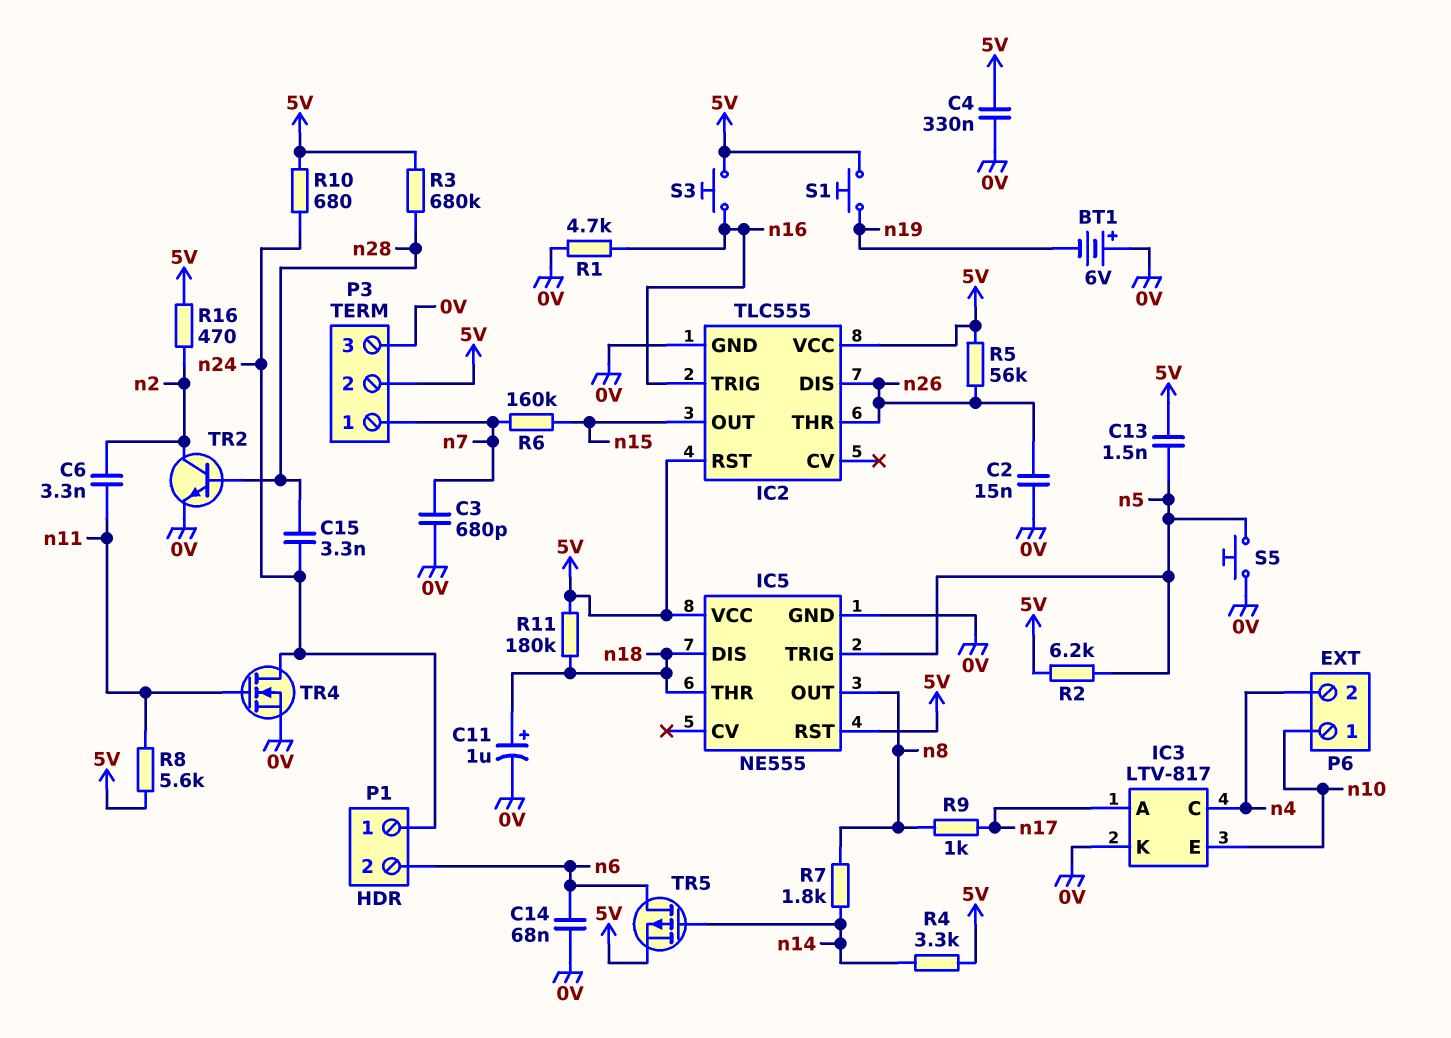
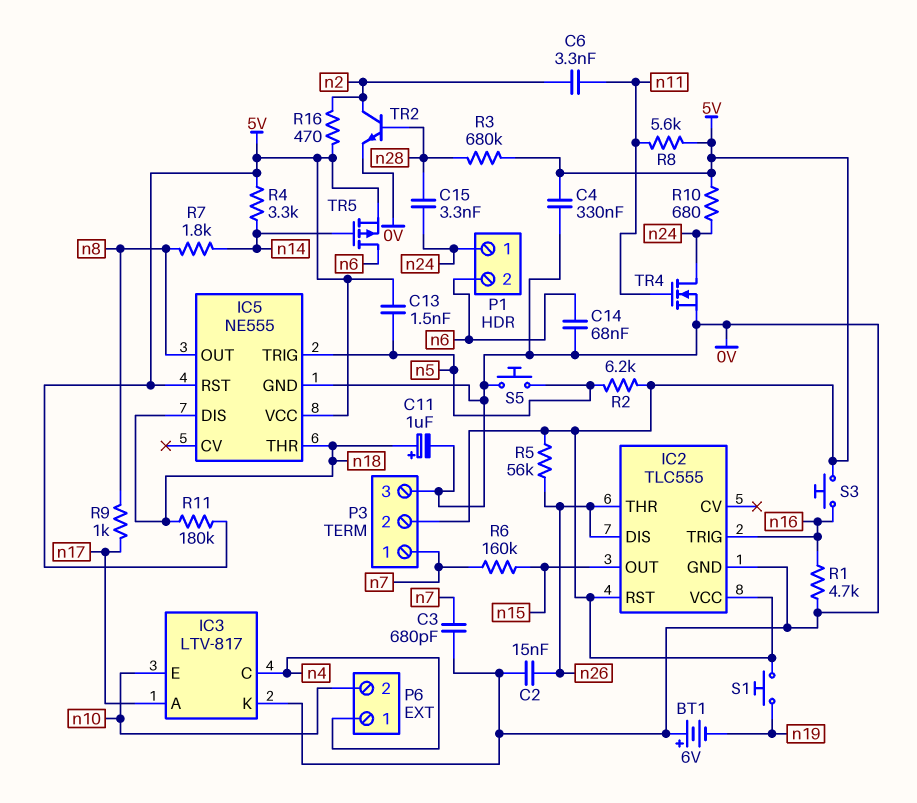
P6 pin 1: n10 -> n4
P6 pin 2: n4 -> n10

